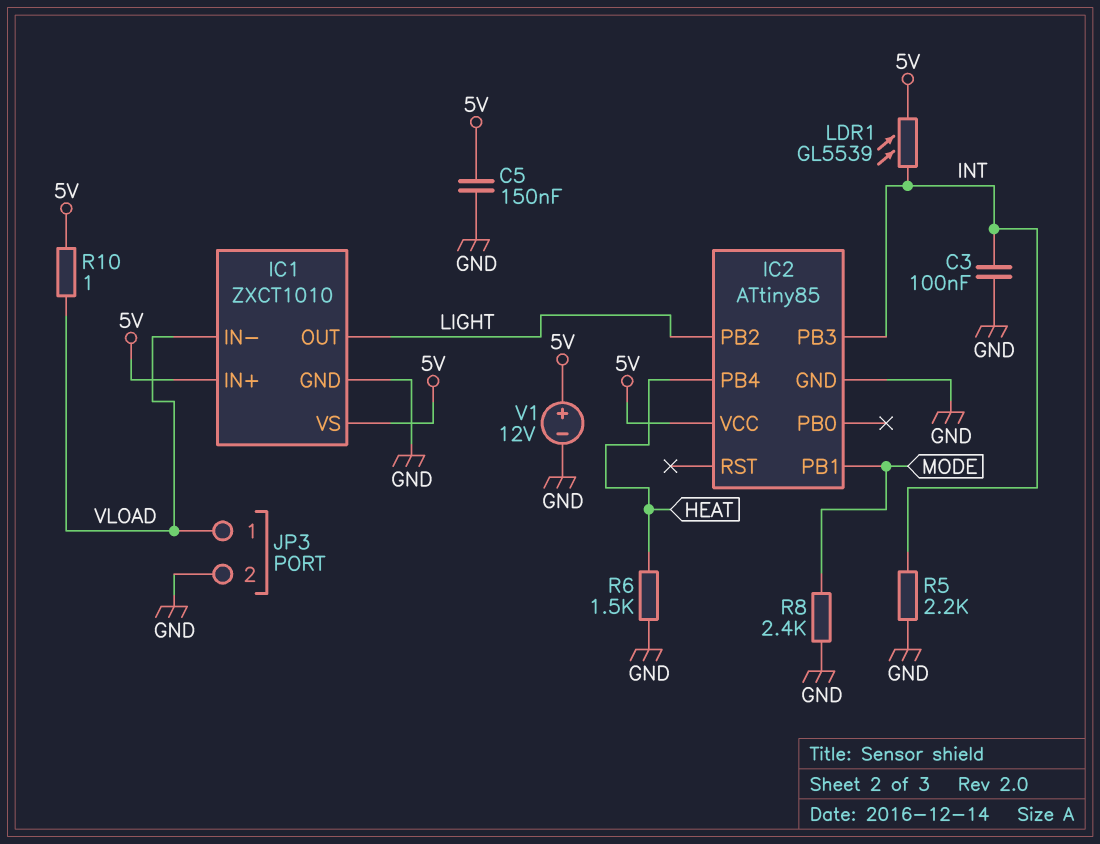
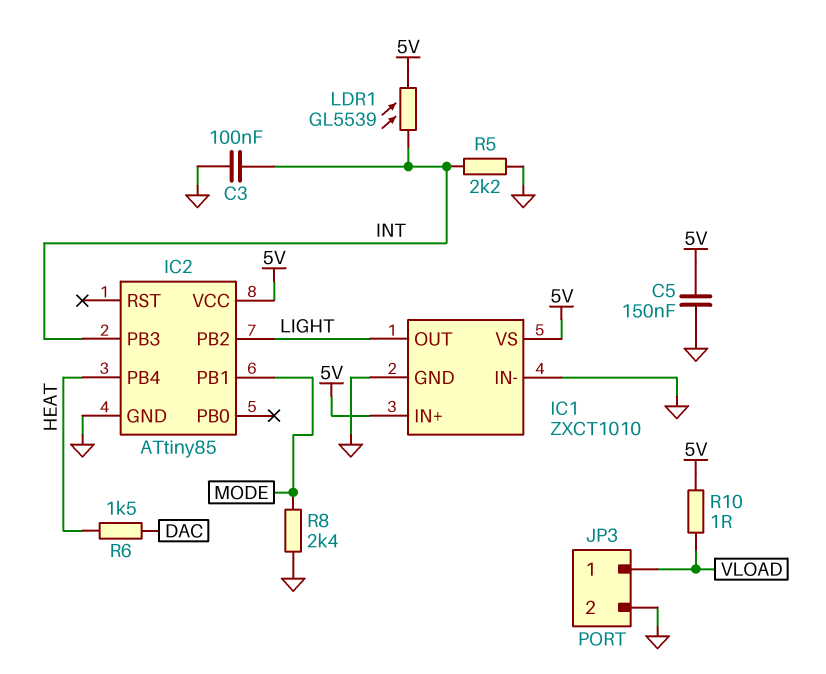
IC1 pin IN-: VLOAD -> GND
R6: 1.5k (GND, HEAT) -> 1.5k (DAC, HEAT)
V1: 12V (plus 5V, minus GND) -> none

